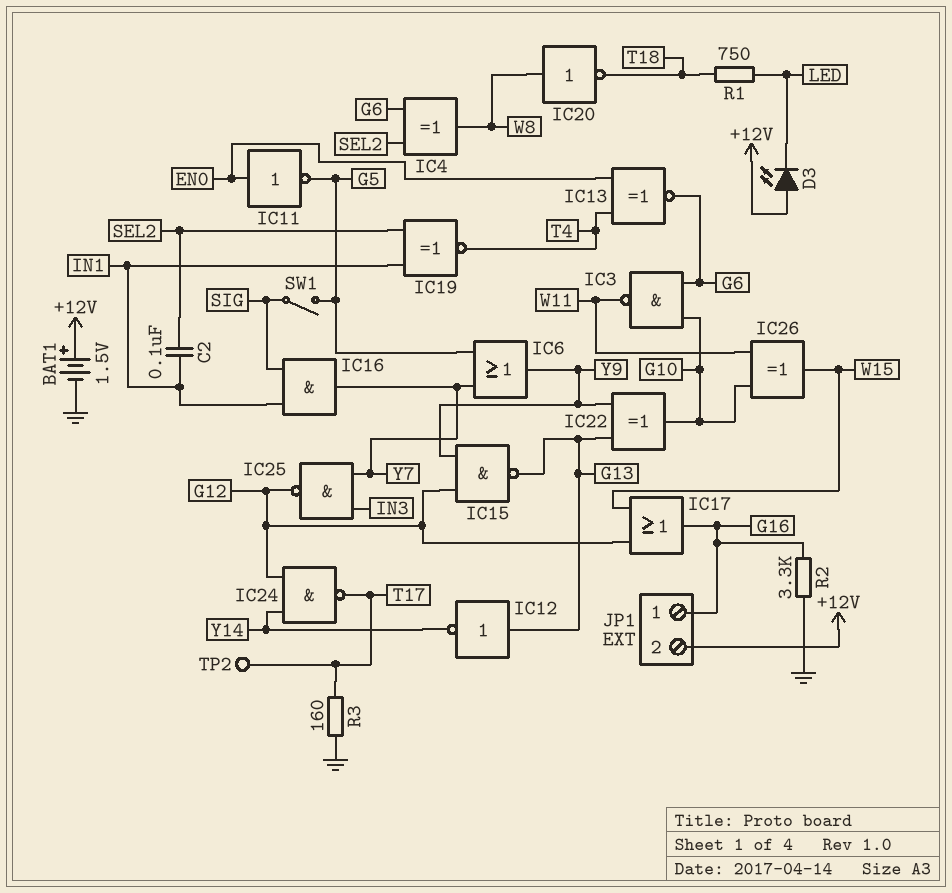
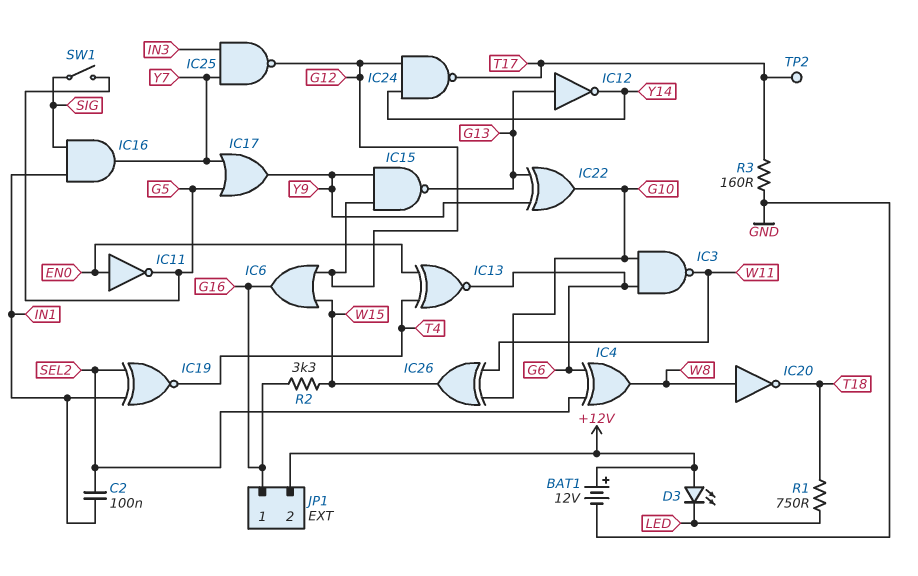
BAT1: 1.5V (plus +12V, minus GND) -> 12V (plus +12V, minus GND)
IC6: OR (in G5, in Y7, out Y9) -> OR (in G12, in W15, out G16)
IC17: OR (in G12, in W15, out G16) -> OR (in G5, in Y7, out Y9)
R2: 3.3k (G16, GND) -> 3.3k (G16, W15)

